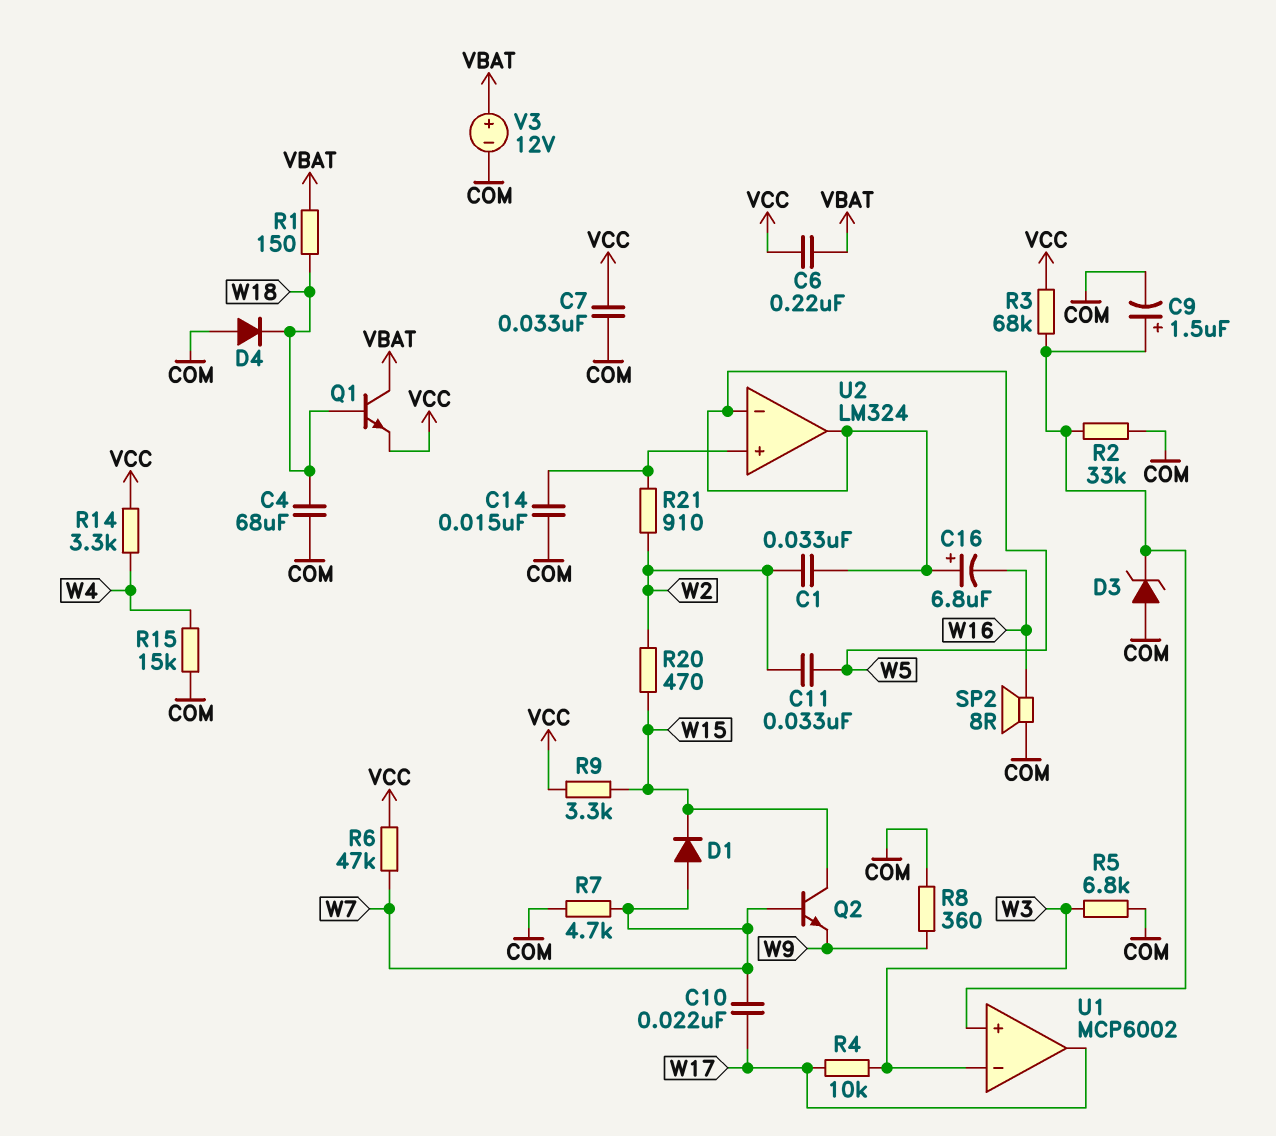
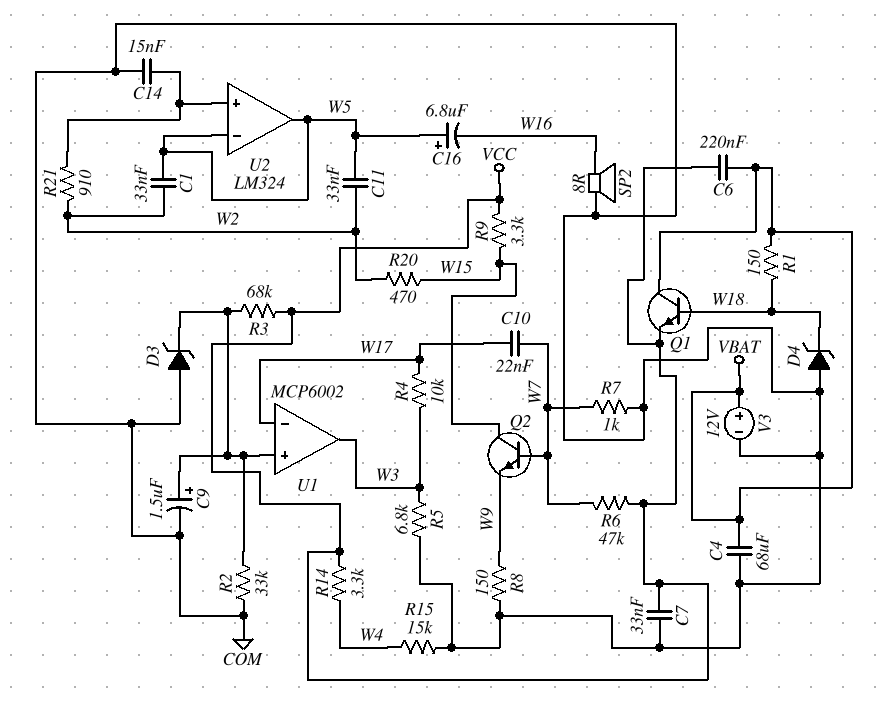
C4: 68uF (COM, W18) -> 68uF (COM, VBAT)
D1: diode (A W7, K W15) -> none
D4: diode (A COM, K W18) -> zener (A COM, K W18)
R7: 4.7k (COM, W7) -> 1k (COM, W7)
R8: 360 (COM, W9) -> 150 (COM, W9)
U1 pin in-: W3 -> W17
U1 pin out: W17 -> W3

